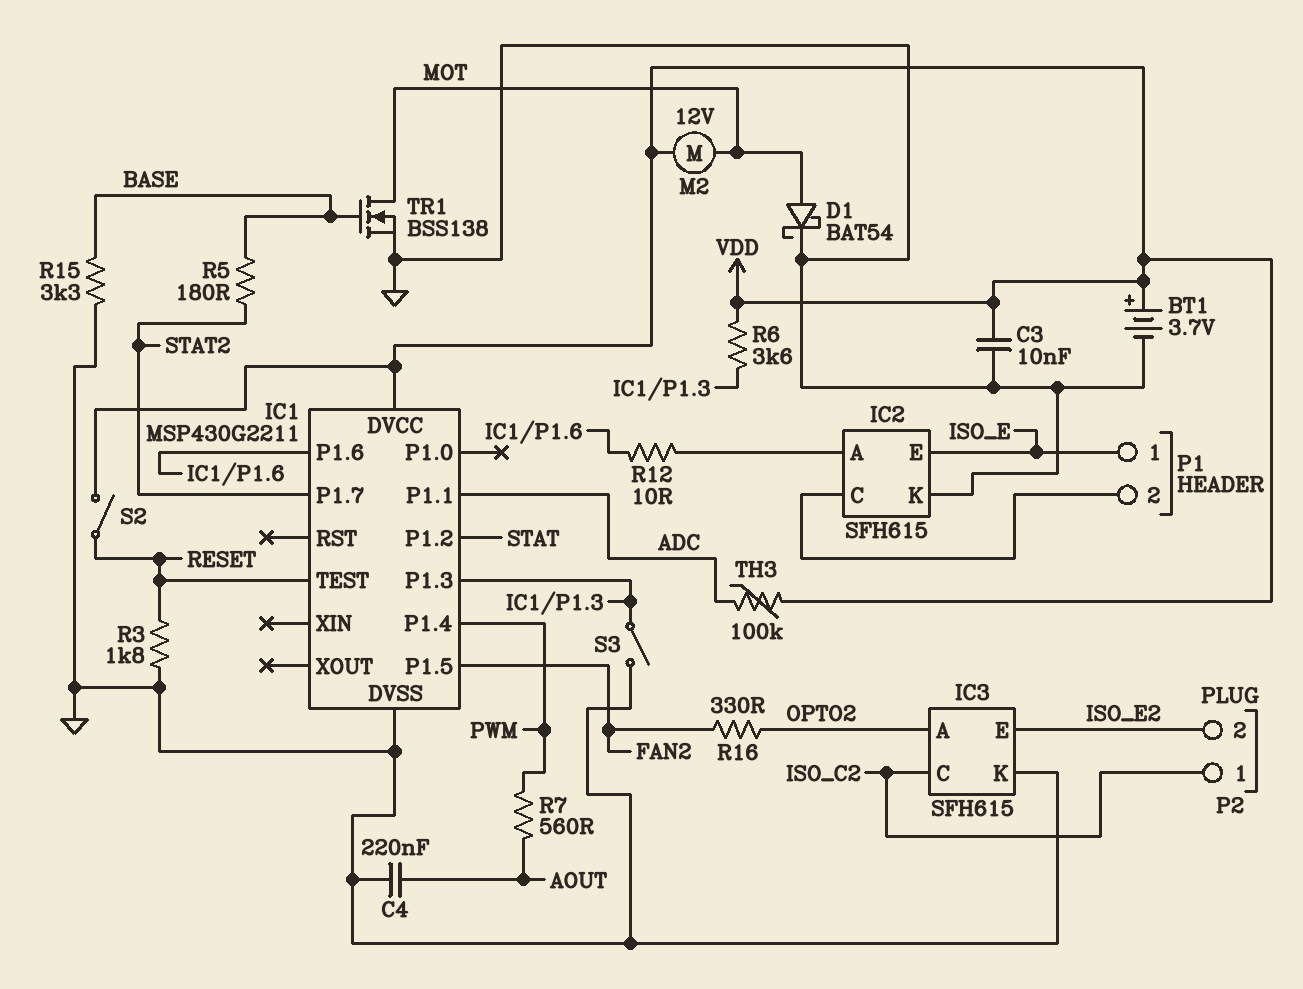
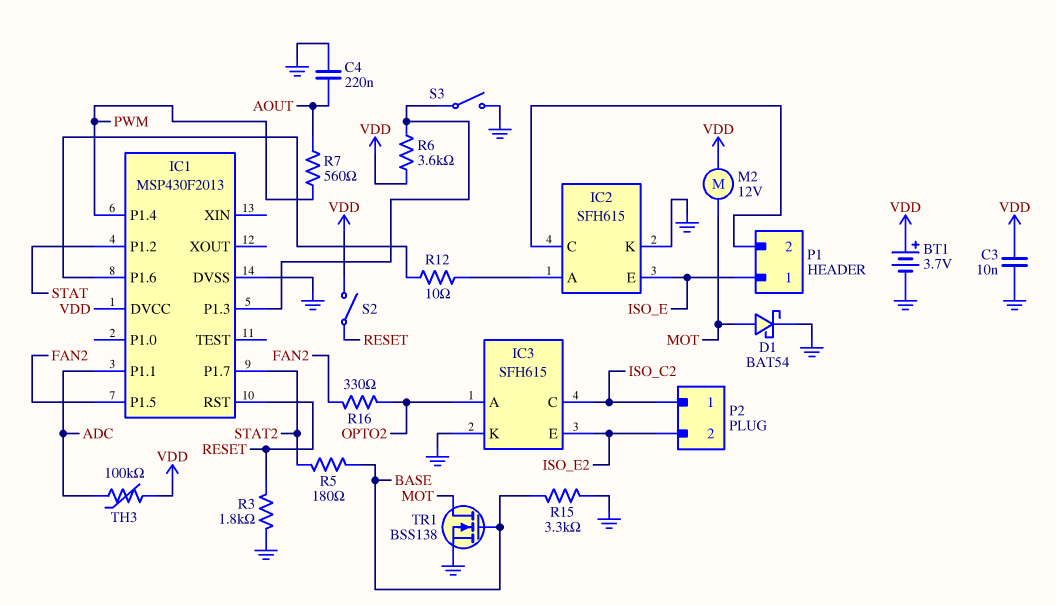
IC1: MSP430G2211 -> MSP430F2013
IC1 pin RST: none -> RESET
IC1 pin TEST: RESET -> none

